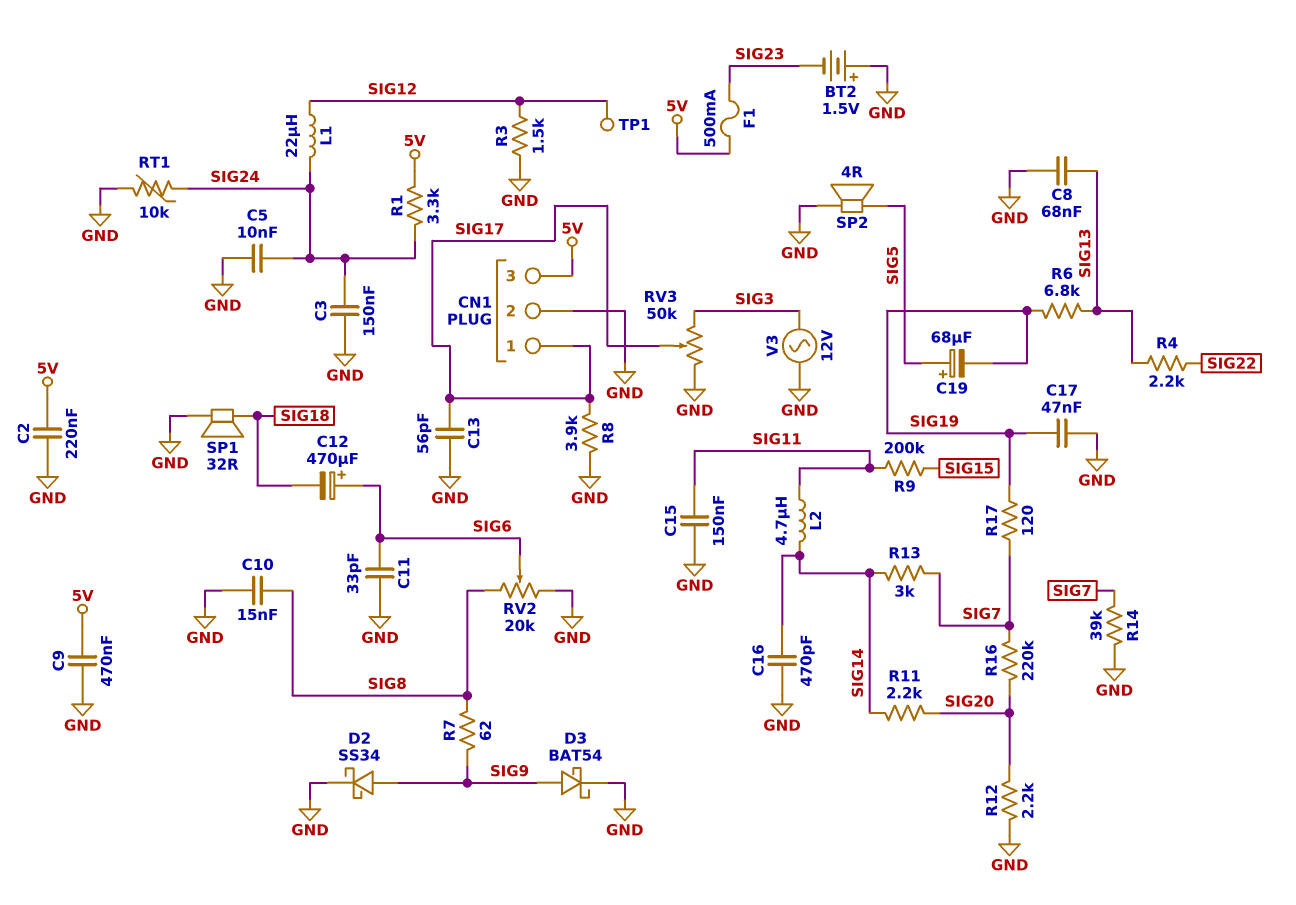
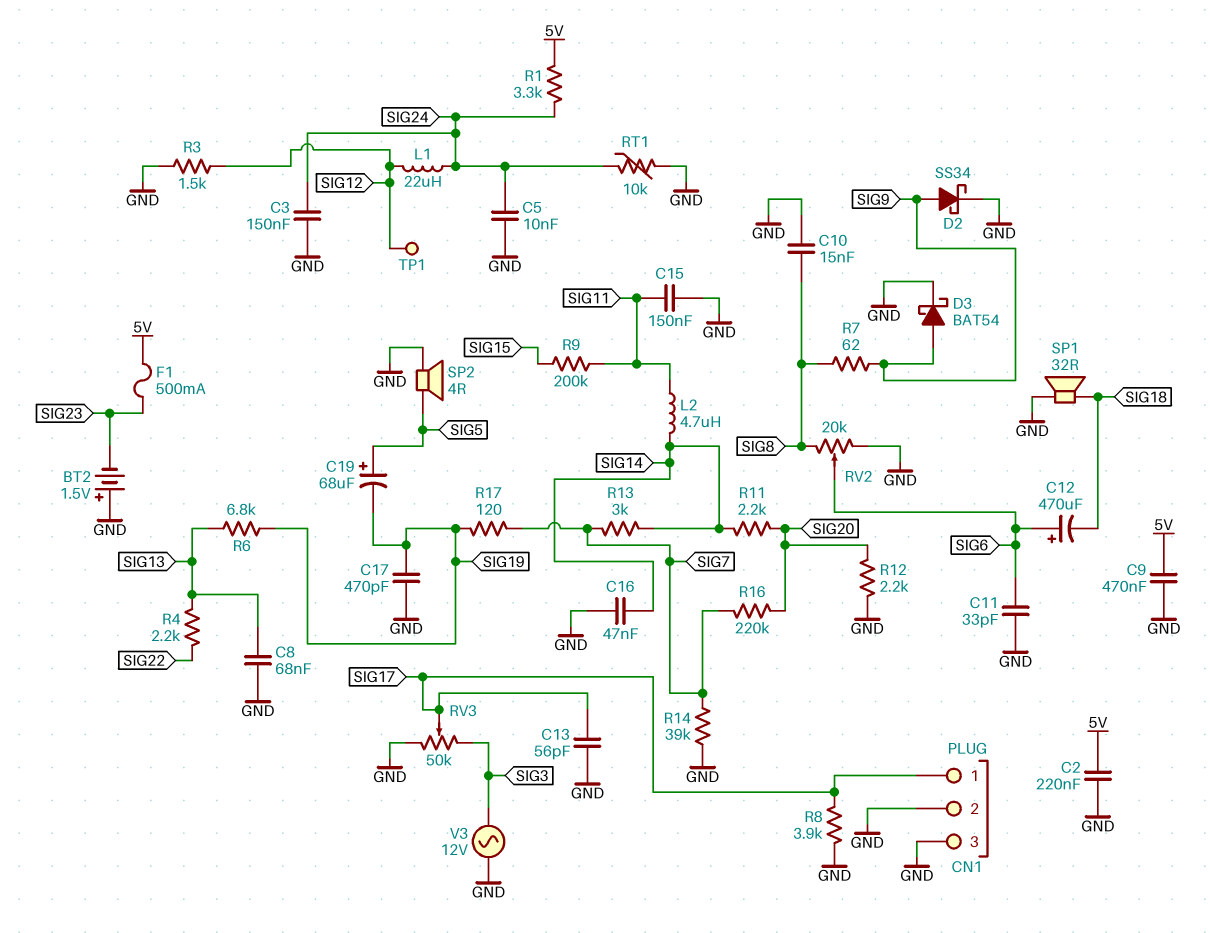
C16: 470pF (GND, SIG14) -> 47nF (GND, SIG14)
C17: 47nF (GND, SIG19) -> 470pF (GND, SIG19)
CN1 pin 3: 5V -> GND

